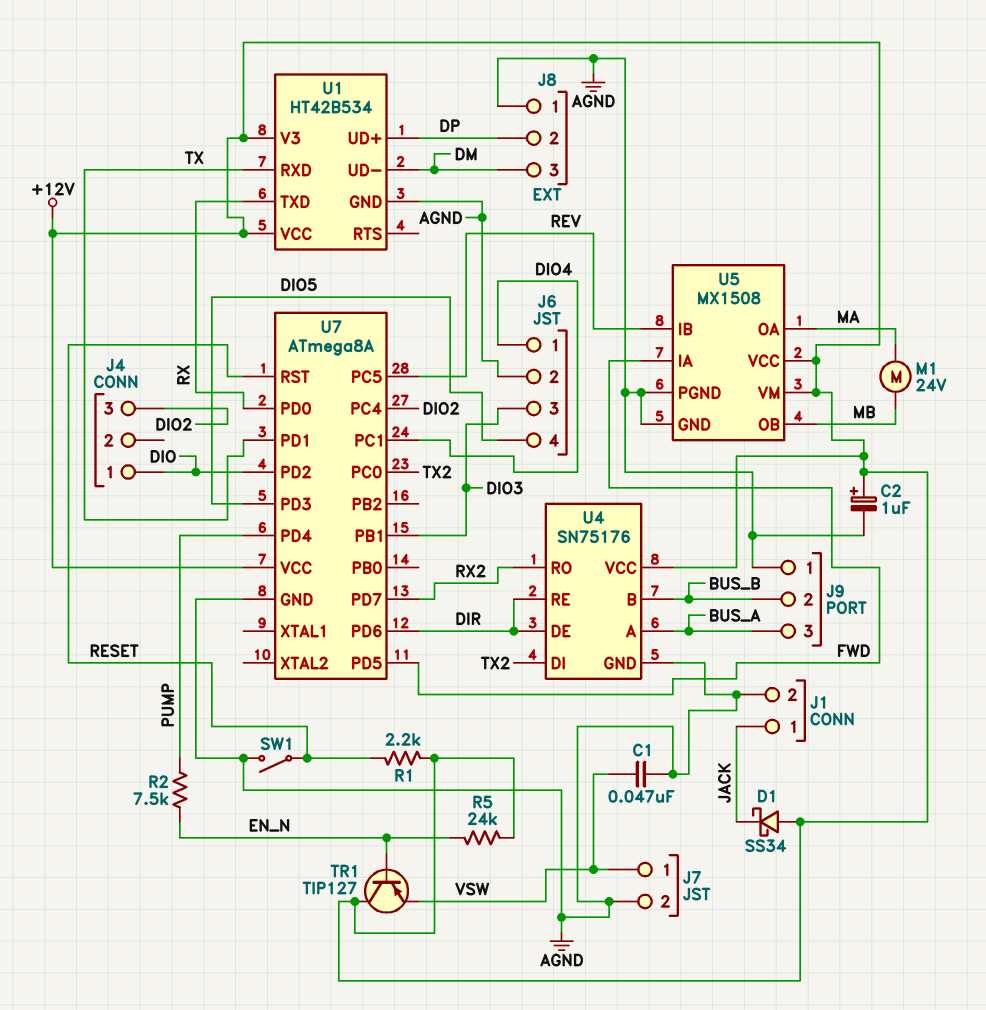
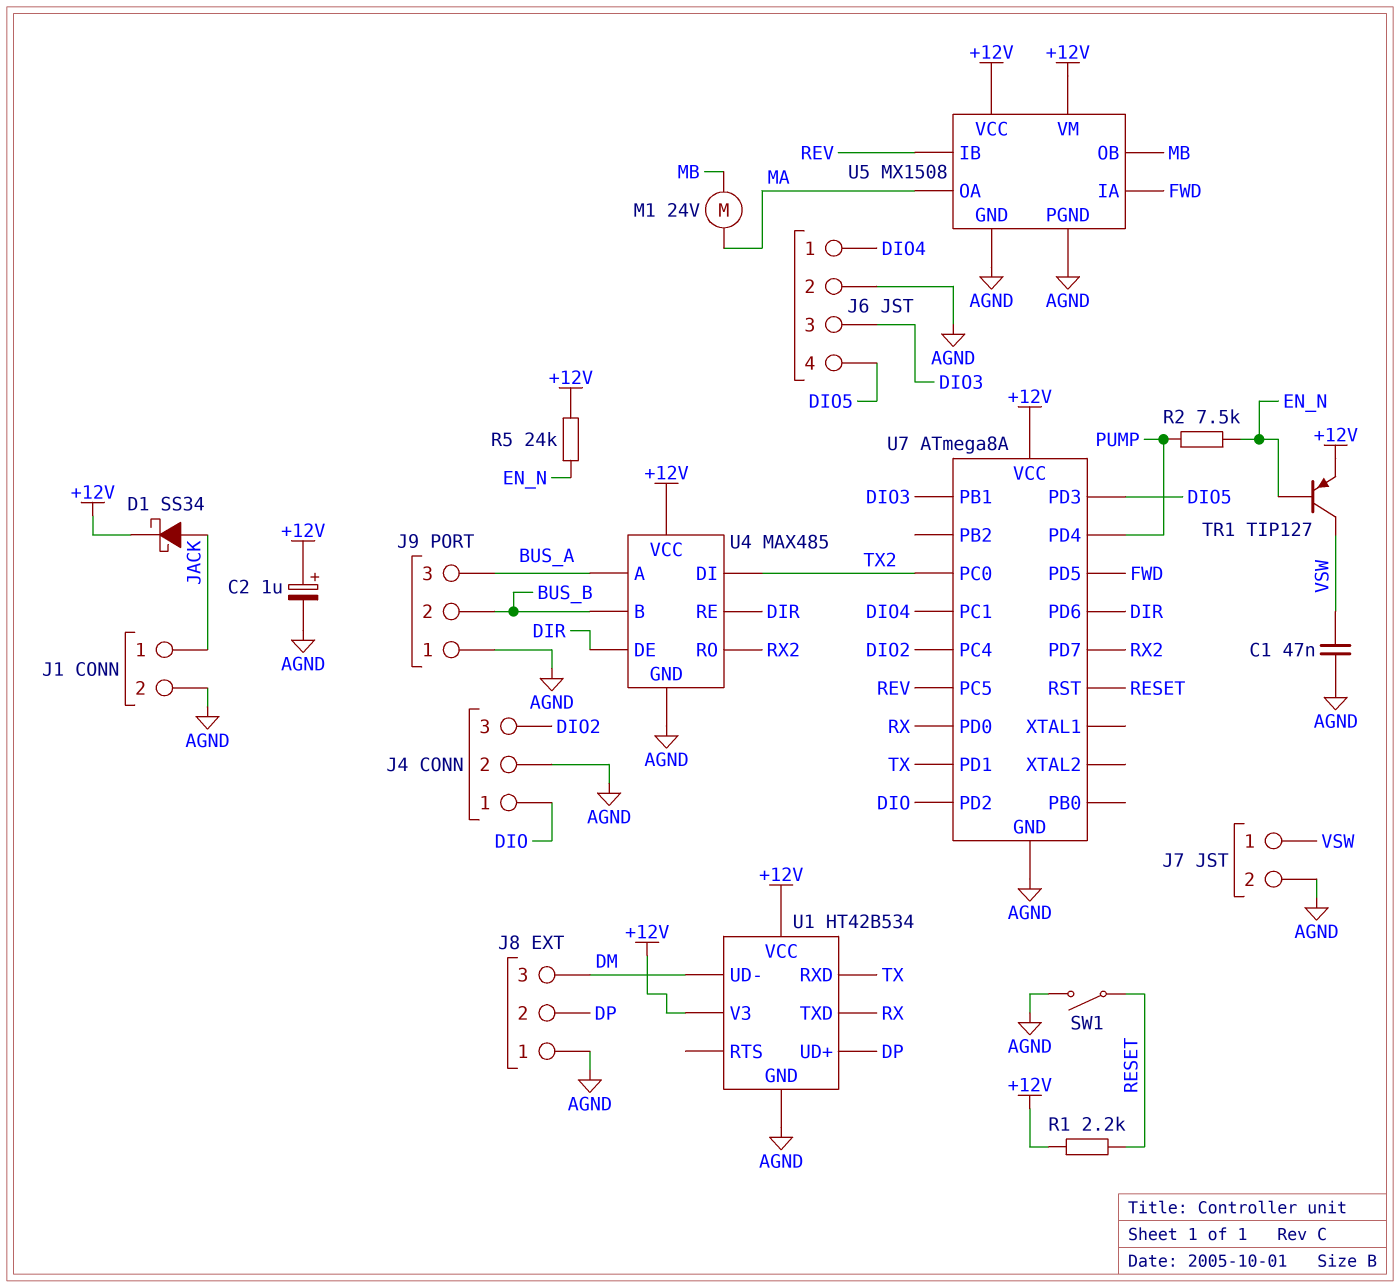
D1: schottky SS34 (A +12V, K JACK) -> schottky SS34 (A JACK, K +12V)
J4 pin 2: none -> AGND
TR1: PNP TIP127 (B EN_N, C +12V, E VSW) -> PNP TIP127 (B EN_N, C VSW, E +12V)
U4: SN75176 -> MAX485

